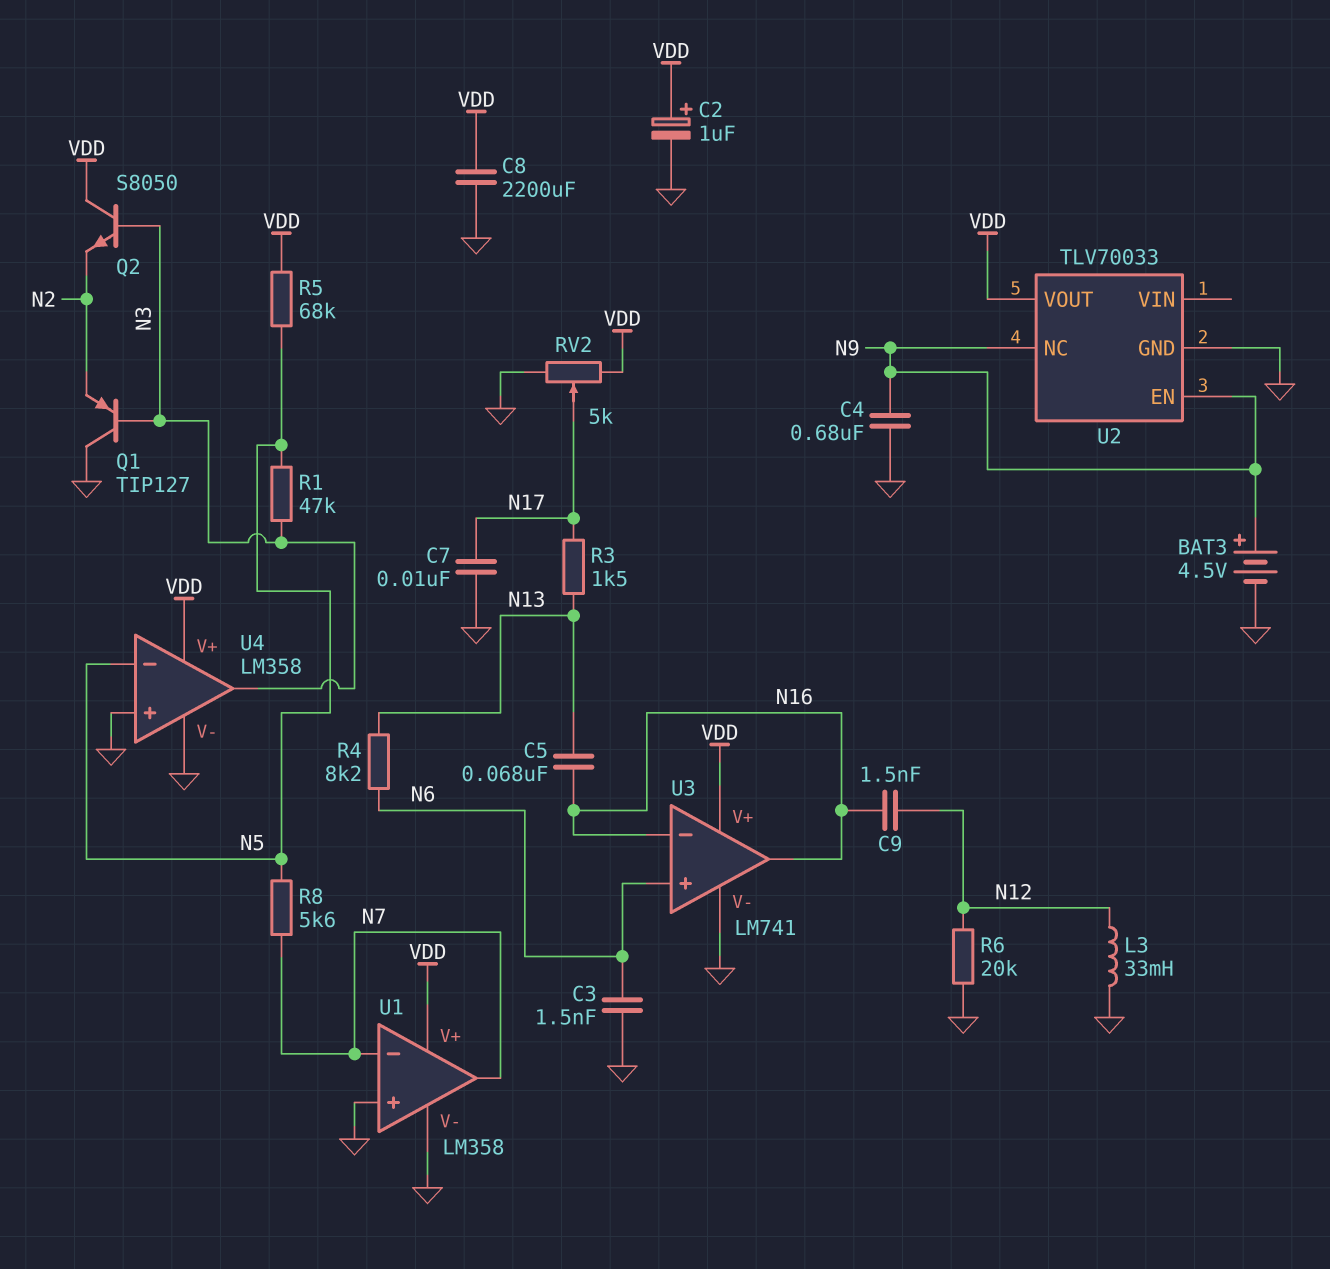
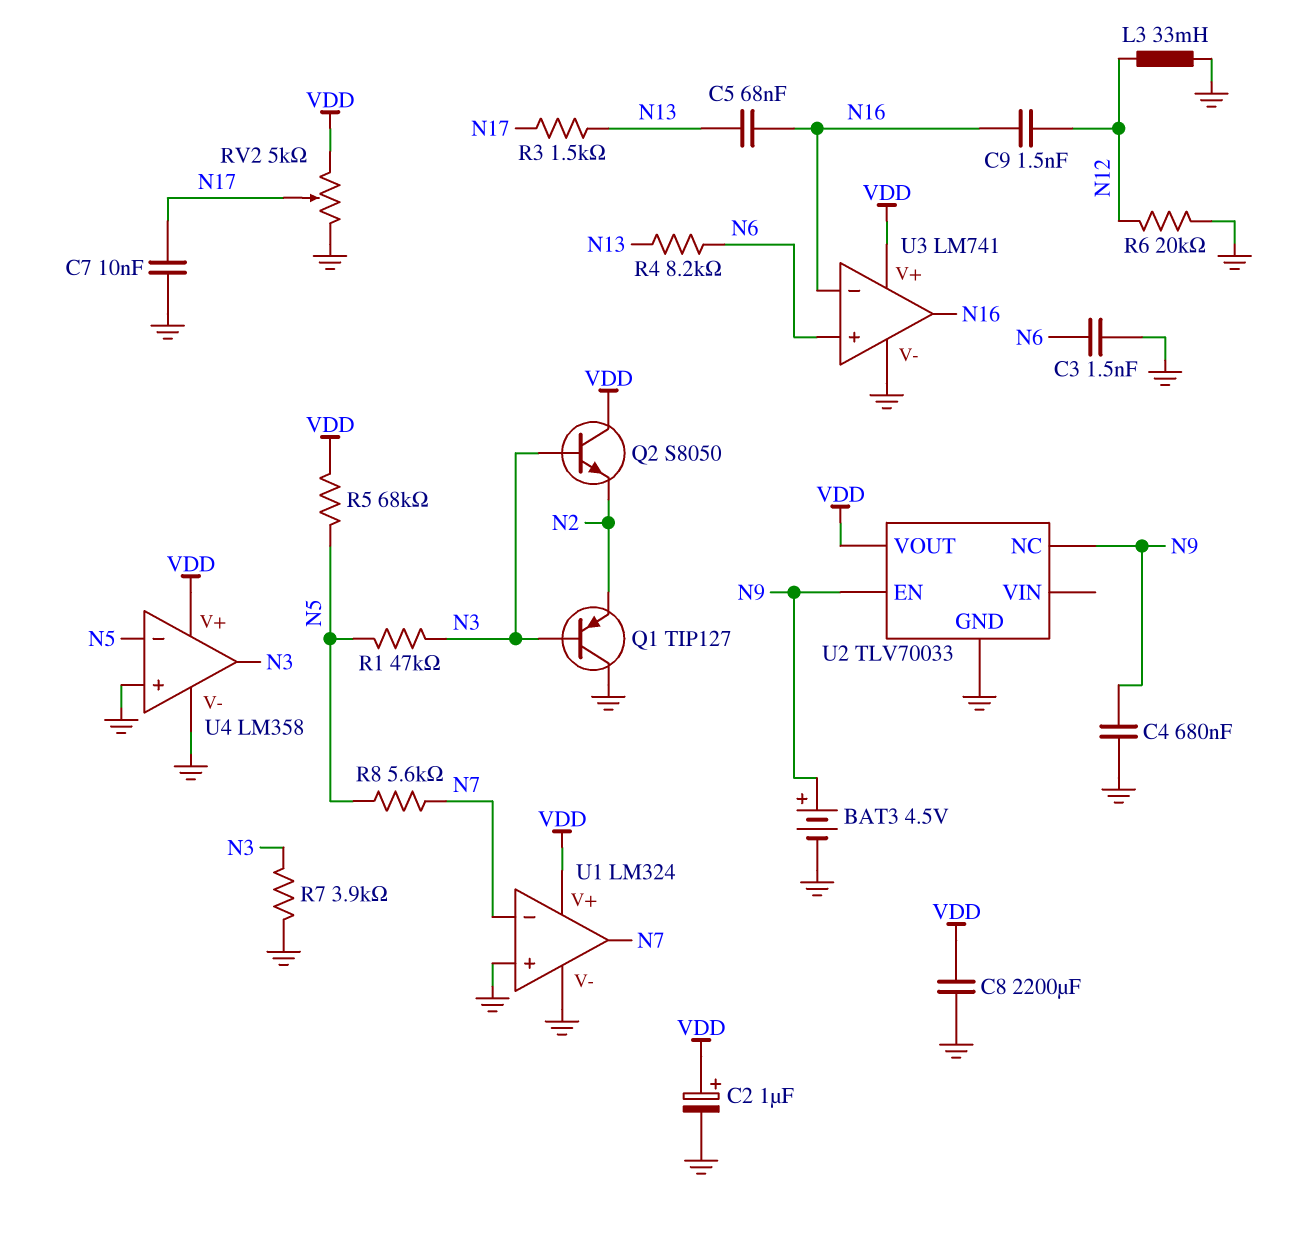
R7: none -> 3.9k (GND, N3)
U1: LM358 -> LM324

